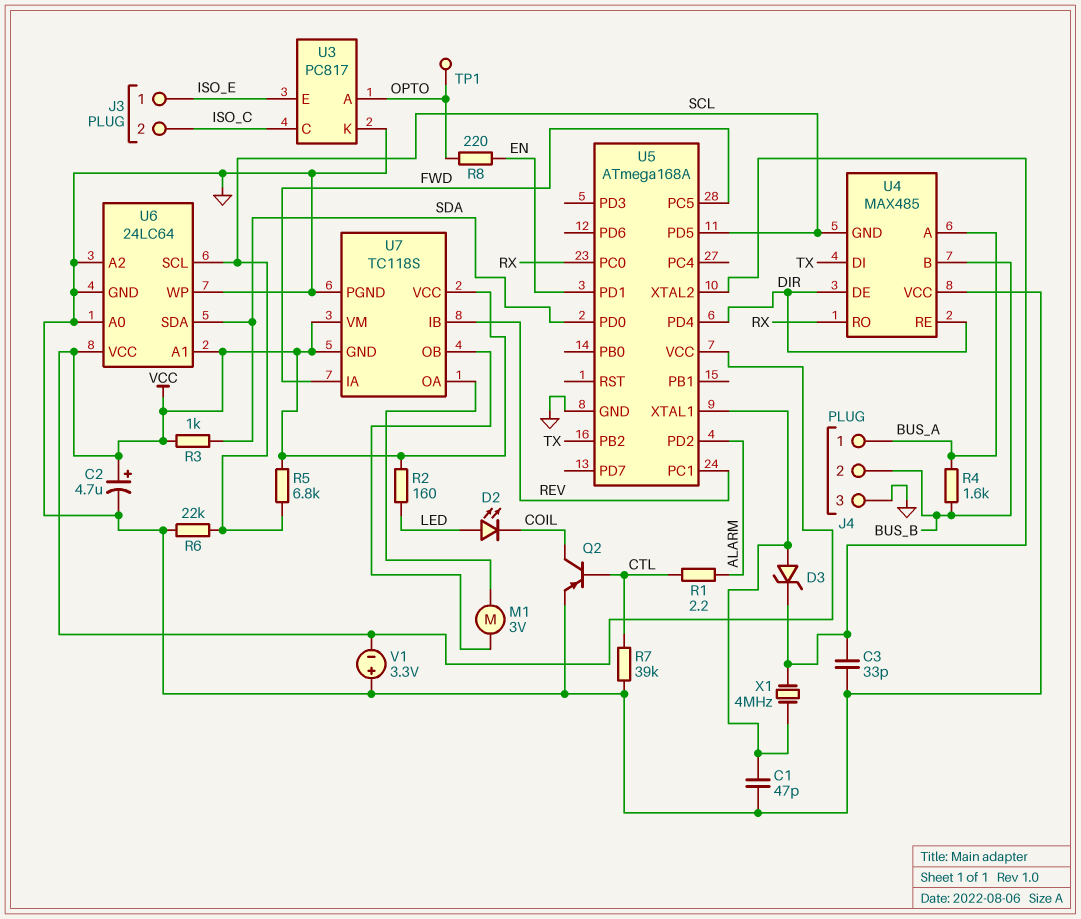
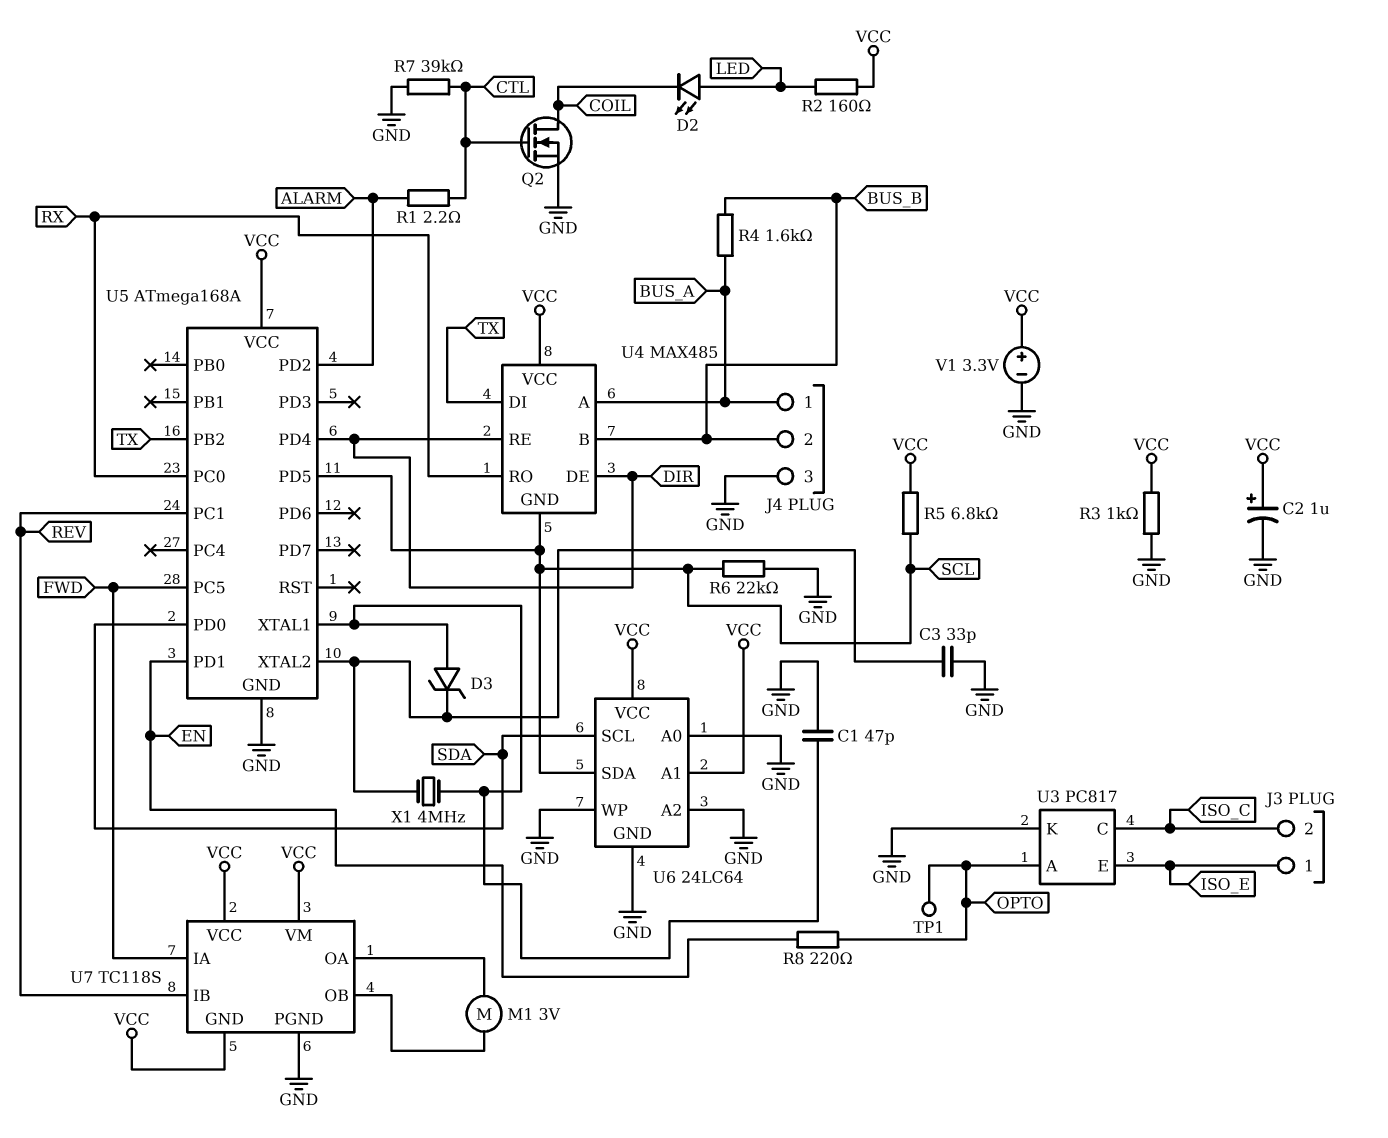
C2: 4.7uF (plus VCC, minus GND) -> 1uF (plus VCC, minus GND)
Q2: PNP (B CTL, C COIL, E GND) -> NMOS (G CTL, D COIL, S GND)
R3: 1k (SDA, VCC) -> 1k (GND, VCC)
U4 pin VCC: GND -> VCC
U6 pin SCL: SCL -> SDA
U6 pin SDA: SDA -> SCL
V1: 3.3V (plus GND, minus VCC) -> 3.3V (plus VCC, minus GND)

